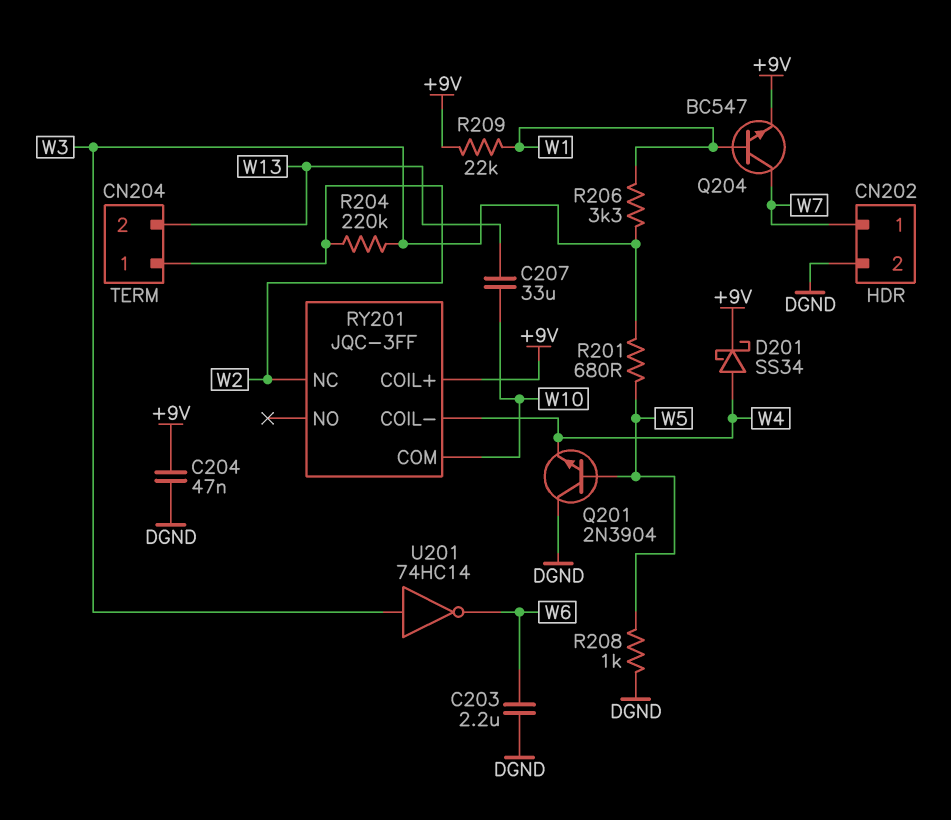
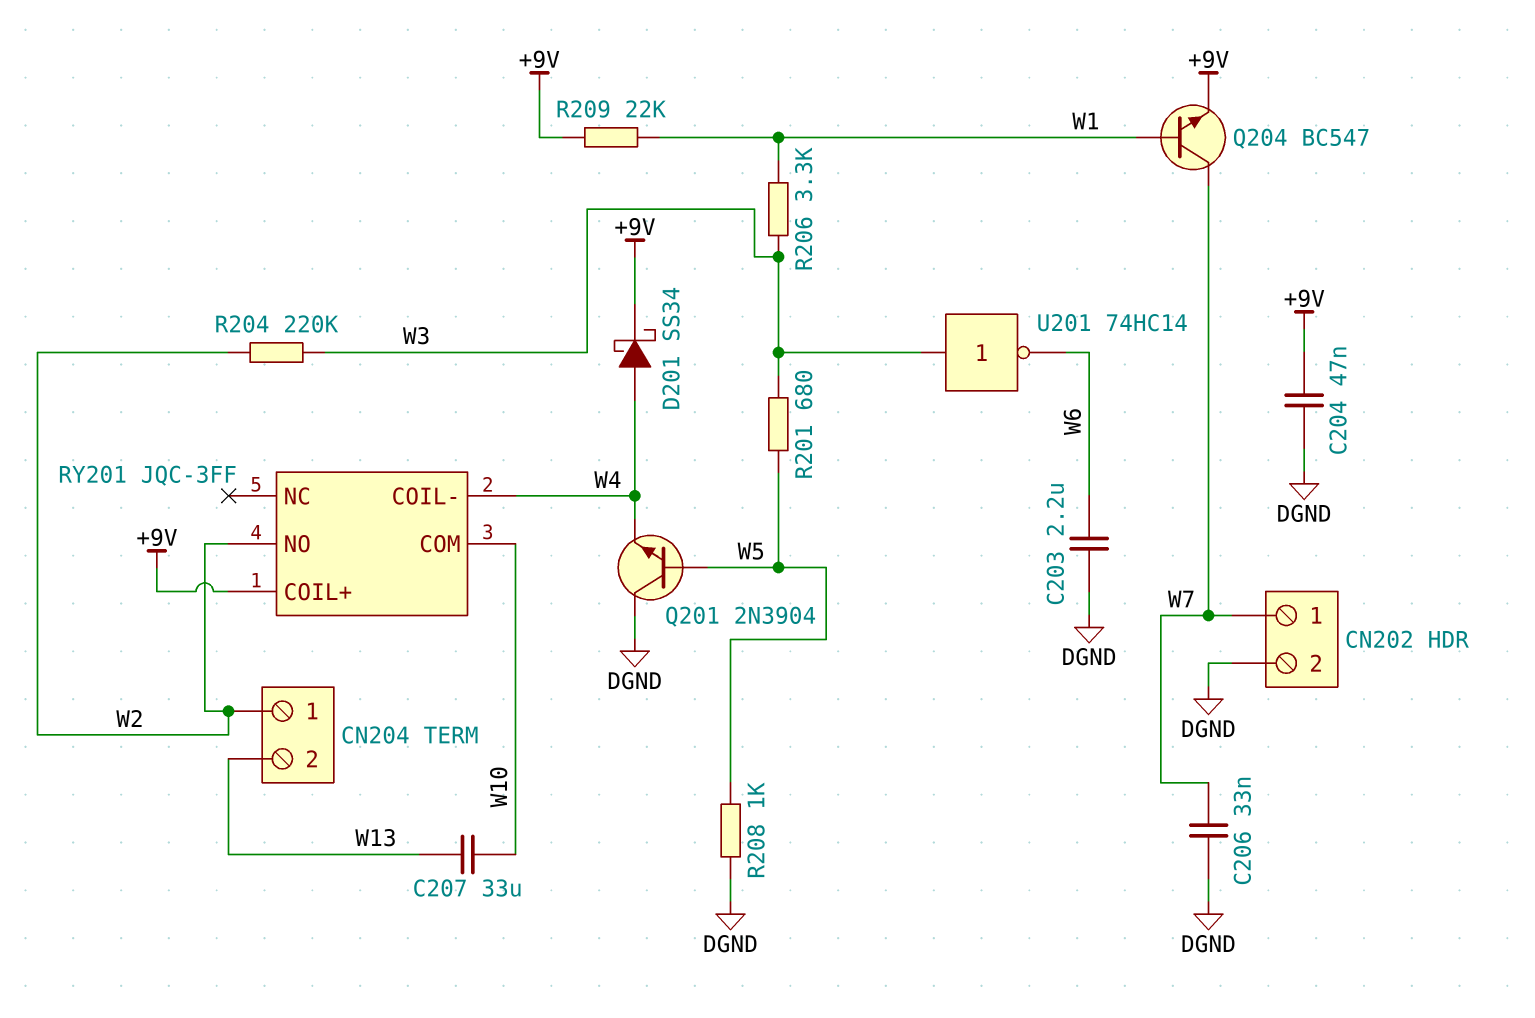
C206: none -> 33nF (DGND, W7)
RY201 pin NC: W2 -> none
RY201 pin NO: none -> W2

